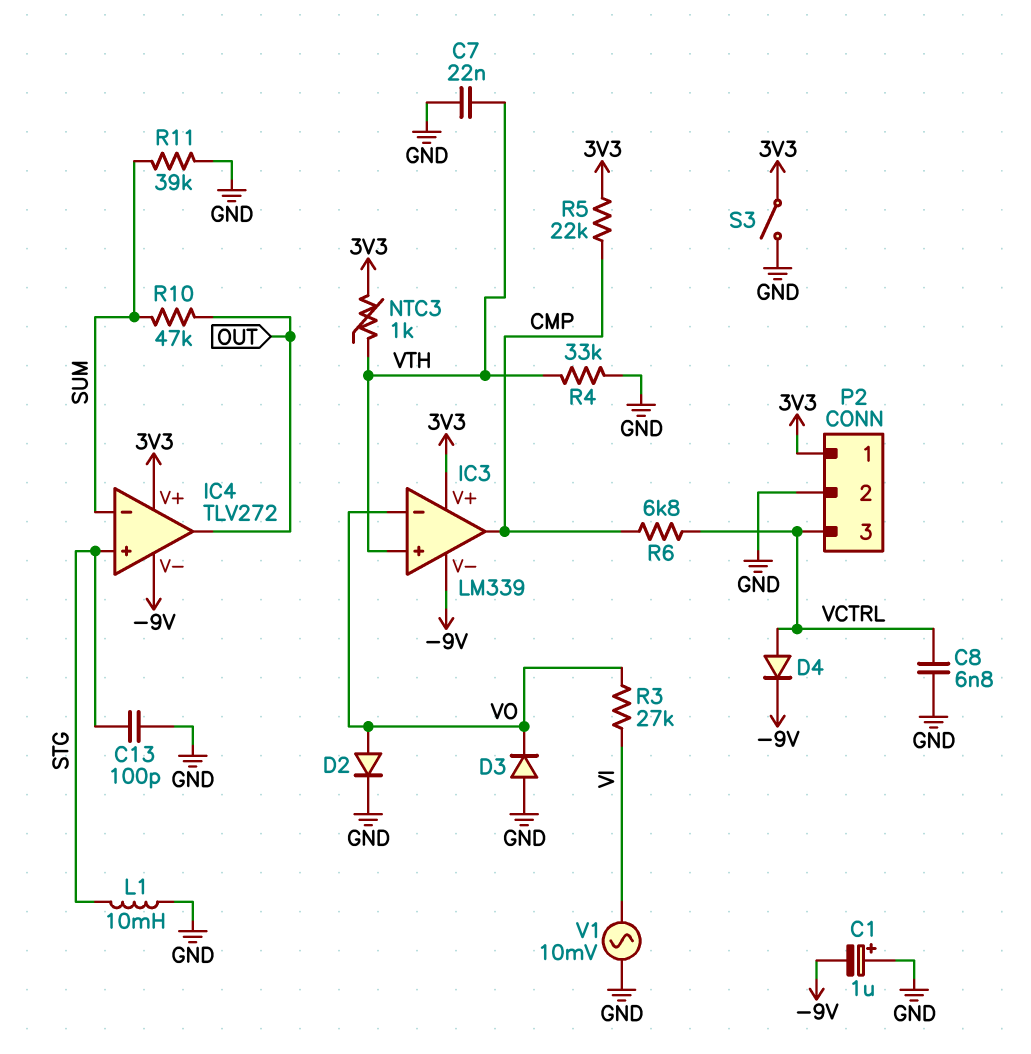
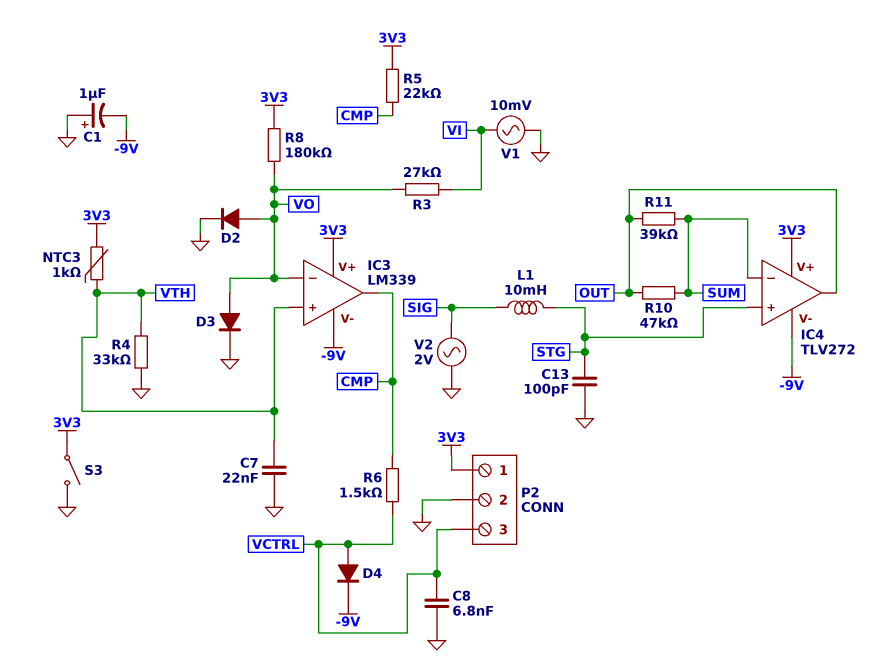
D3: diode (A GND, K VO) -> diode (A VO, K GND)
L1: 10mH (GND, STG) -> 10mH (SIG, STG)
R6: 6.8k (CMP, VCTRL) -> 1.5k (CMP, VCTRL)
R8: none -> 180k (3V3, VO)
R11: 39k (GND, SUM) -> 39k (OUT, SUM)
V2: none -> AC 2V (GND, SIG)

